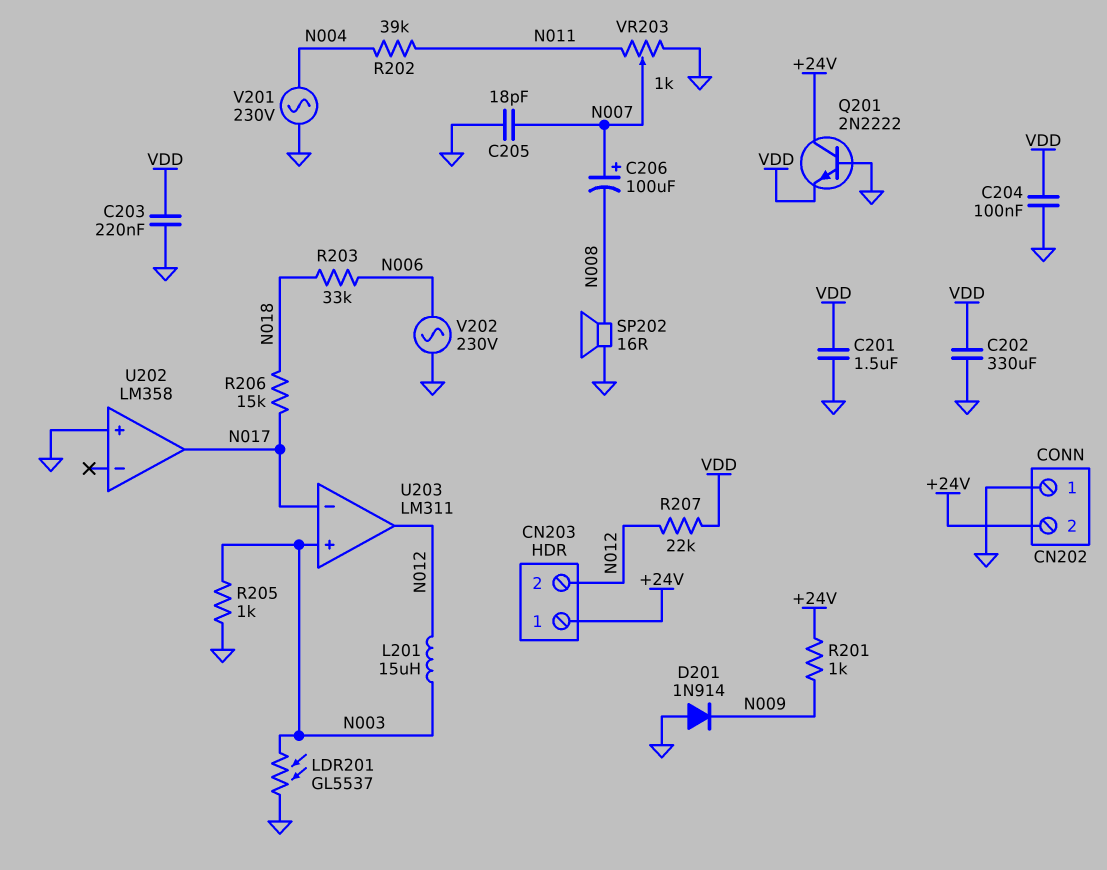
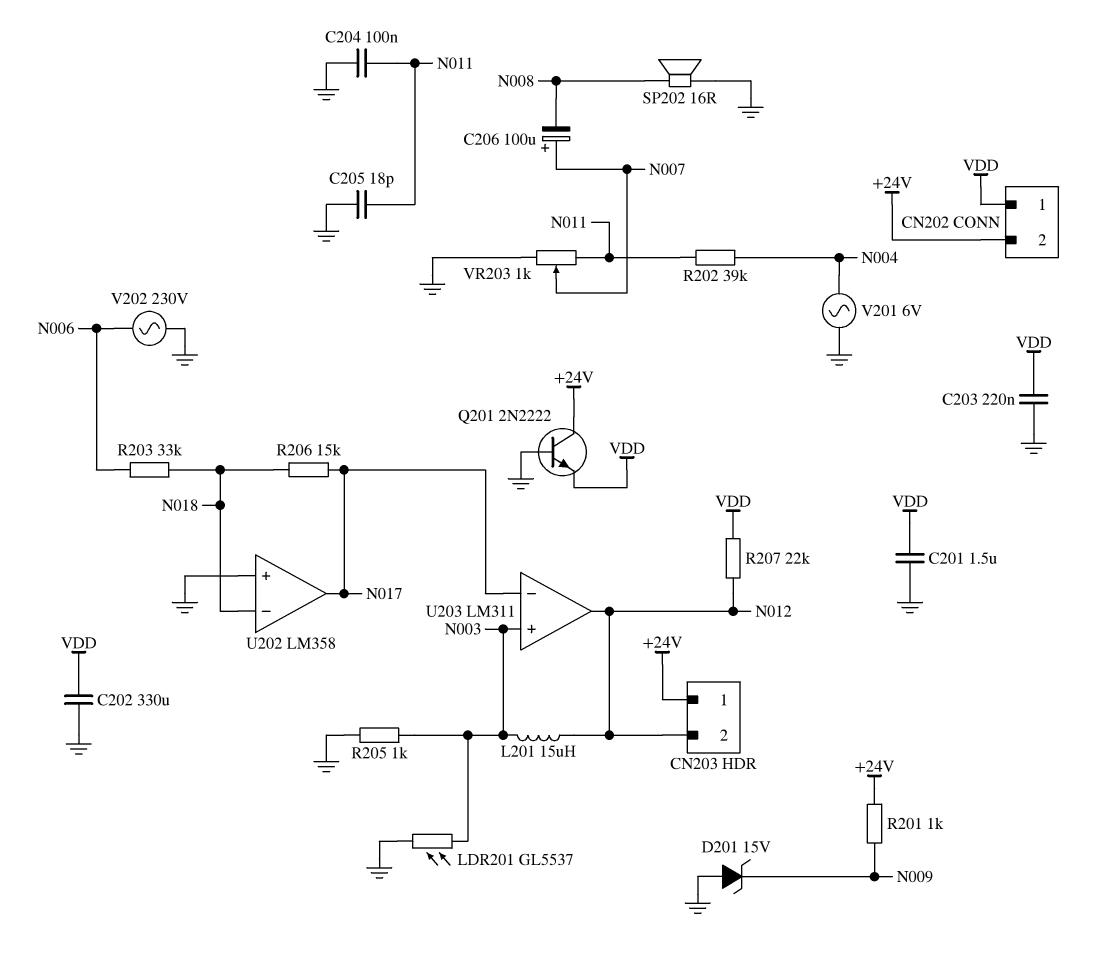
C204: 100nF (GND, VDD) -> 100nF (GND, N011)
C205: 18pF (GND, N007) -> 18pF (GND, N011)
CN202 pin 1: GND -> VDD
D201: diode 1N914 (A GND, K N009) -> zener 15V (A GND, K N009)
U202 pin in-: none -> N018
V201: AC 230V (GND, N004) -> AC 6V (GND, N004)

